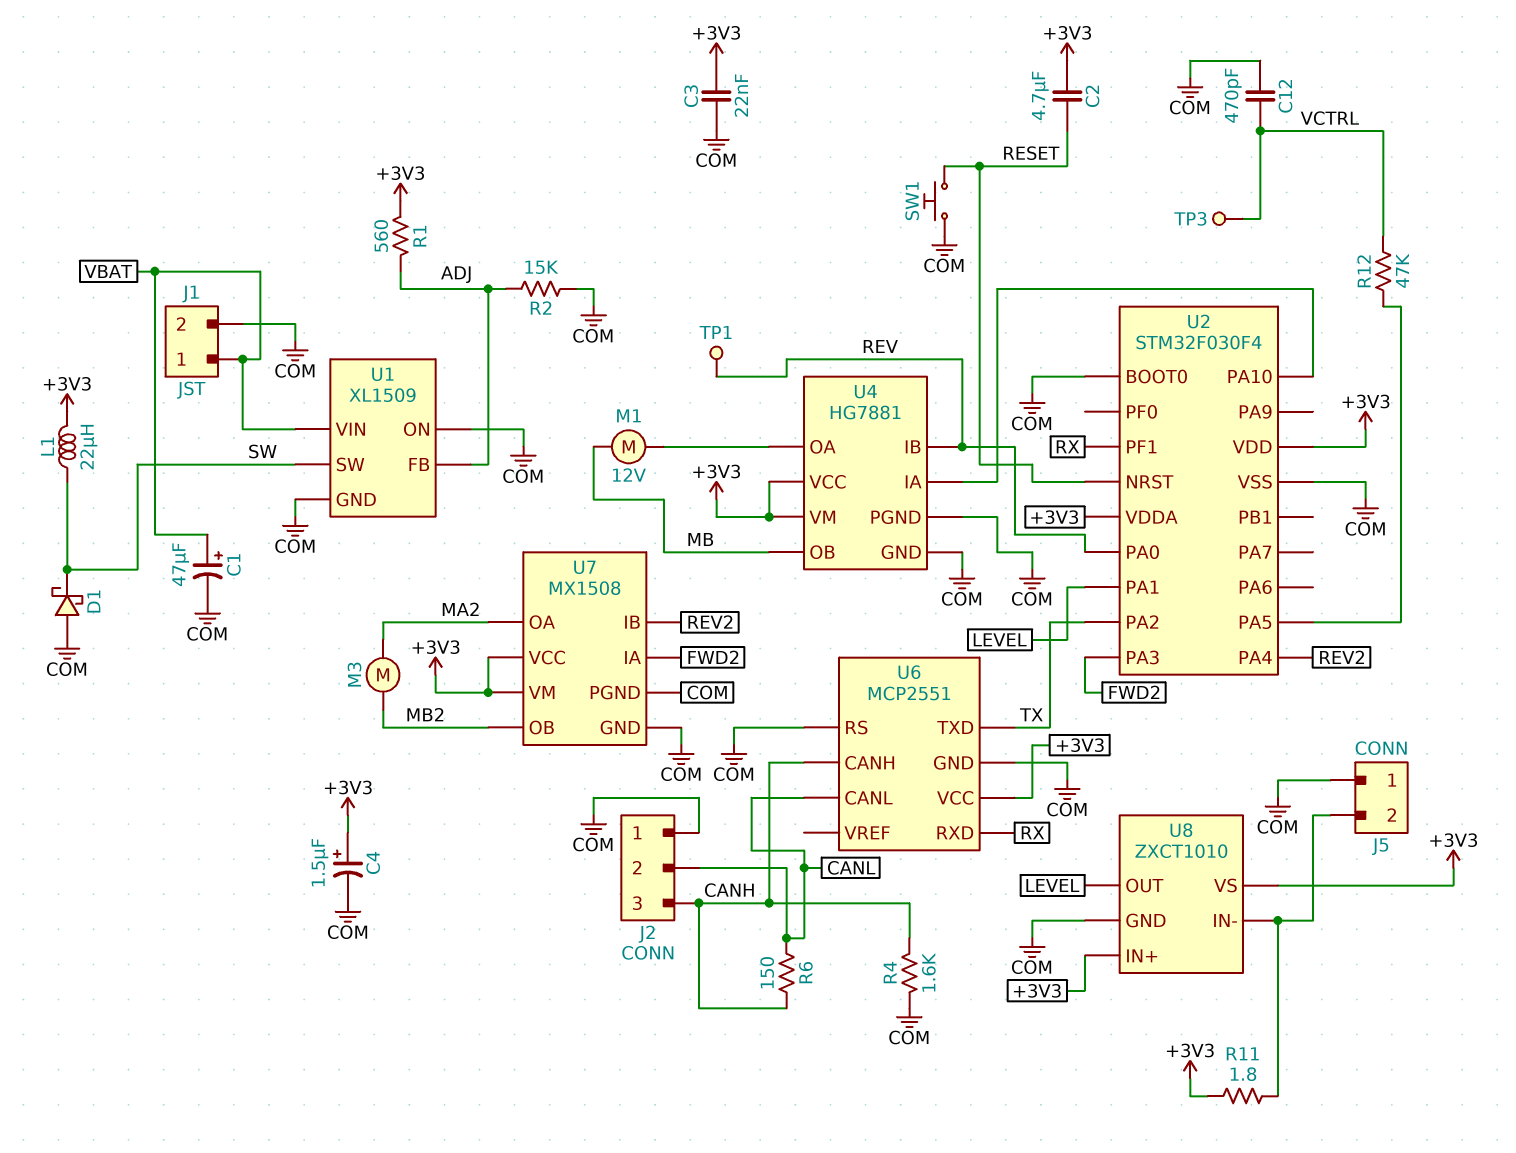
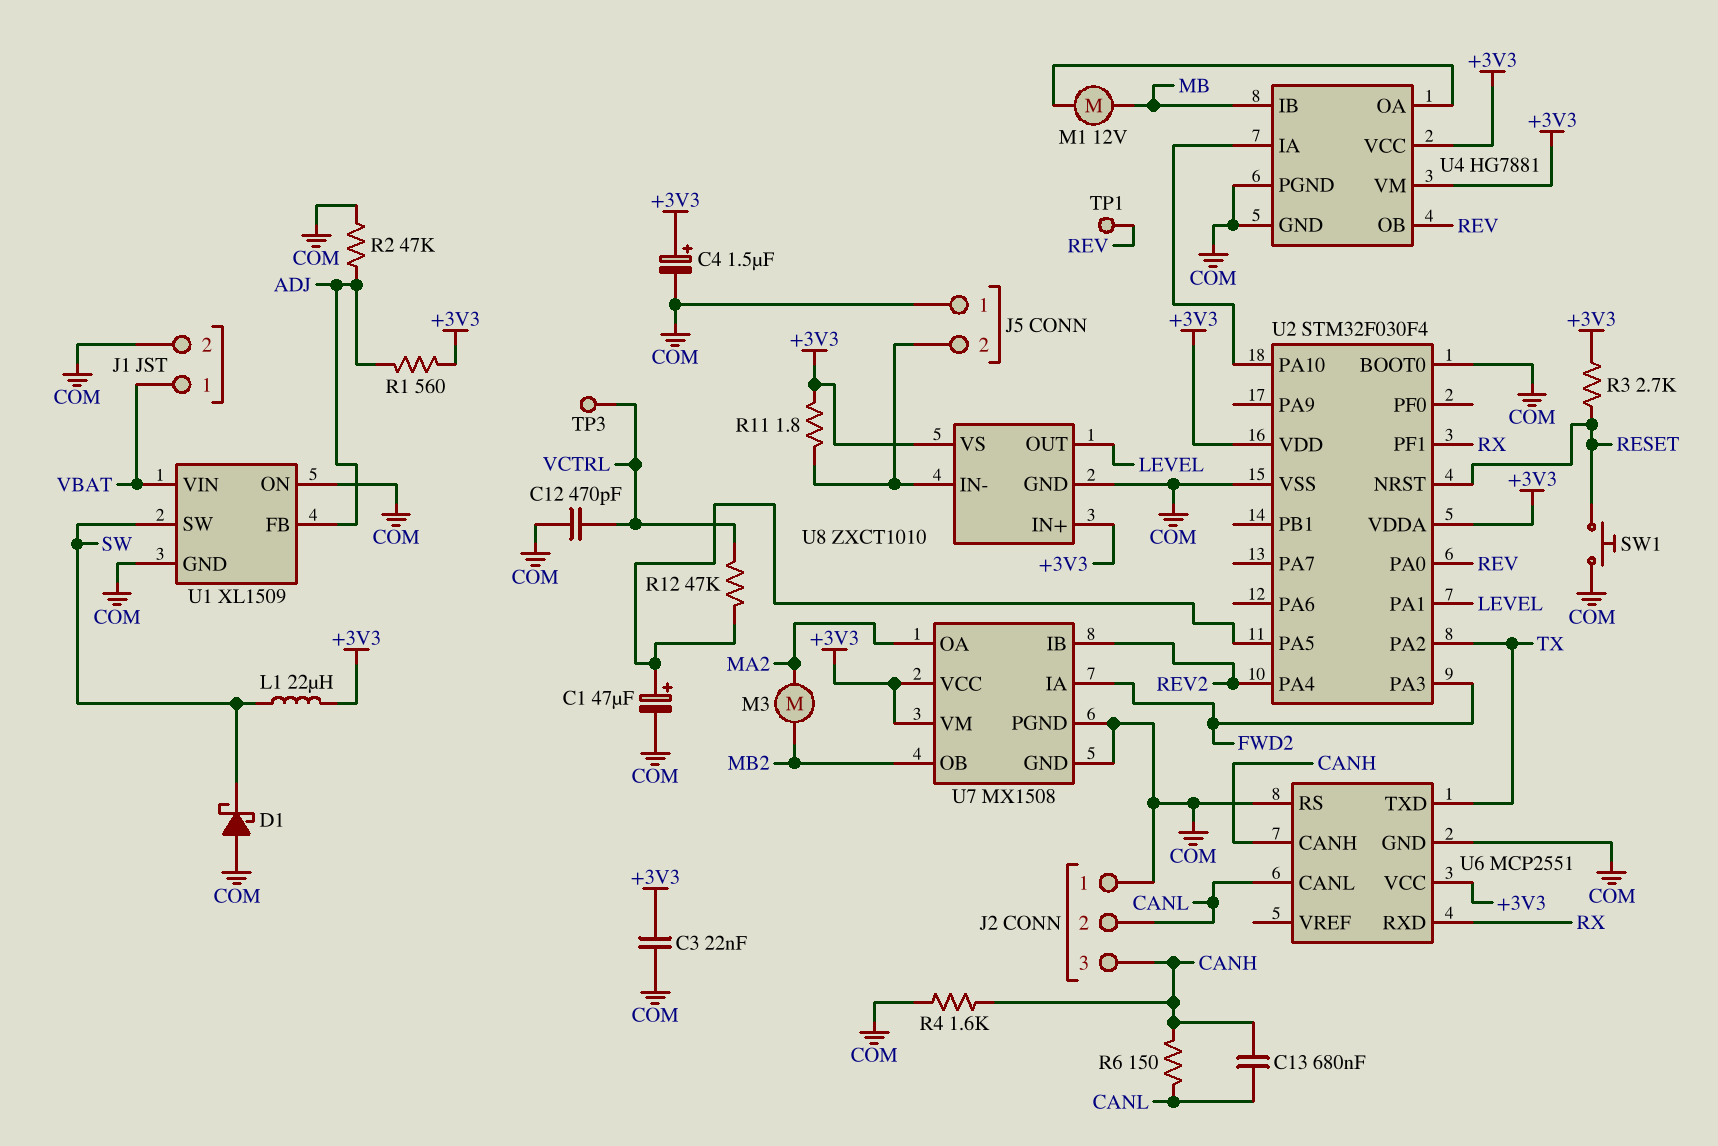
C1: 47uF (plus VBAT, minus COM) -> 47uF (plus U2/PA5, minus COM)
C2: 4.7uF (+3V3, RESET) -> none
C13: none -> 680nF (CANH, CANL)
R2: 15k (ADJ, COM) -> 47k (ADJ, COM)
R3: none -> 2.7k (+3V3, RESET)
U4 pin IB: REV -> MB
U4 pin OB: MB -> REV

